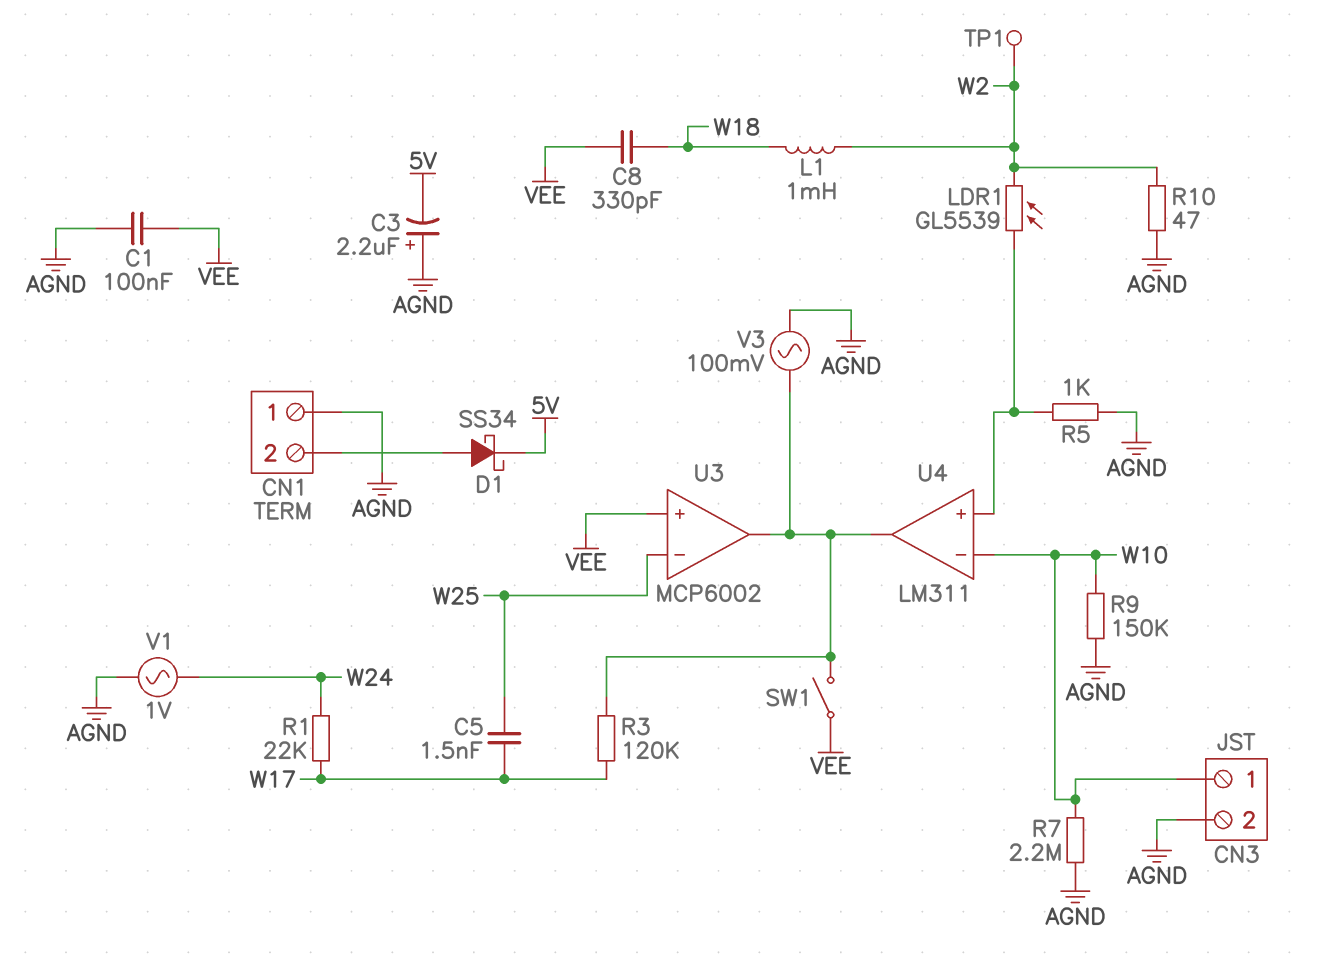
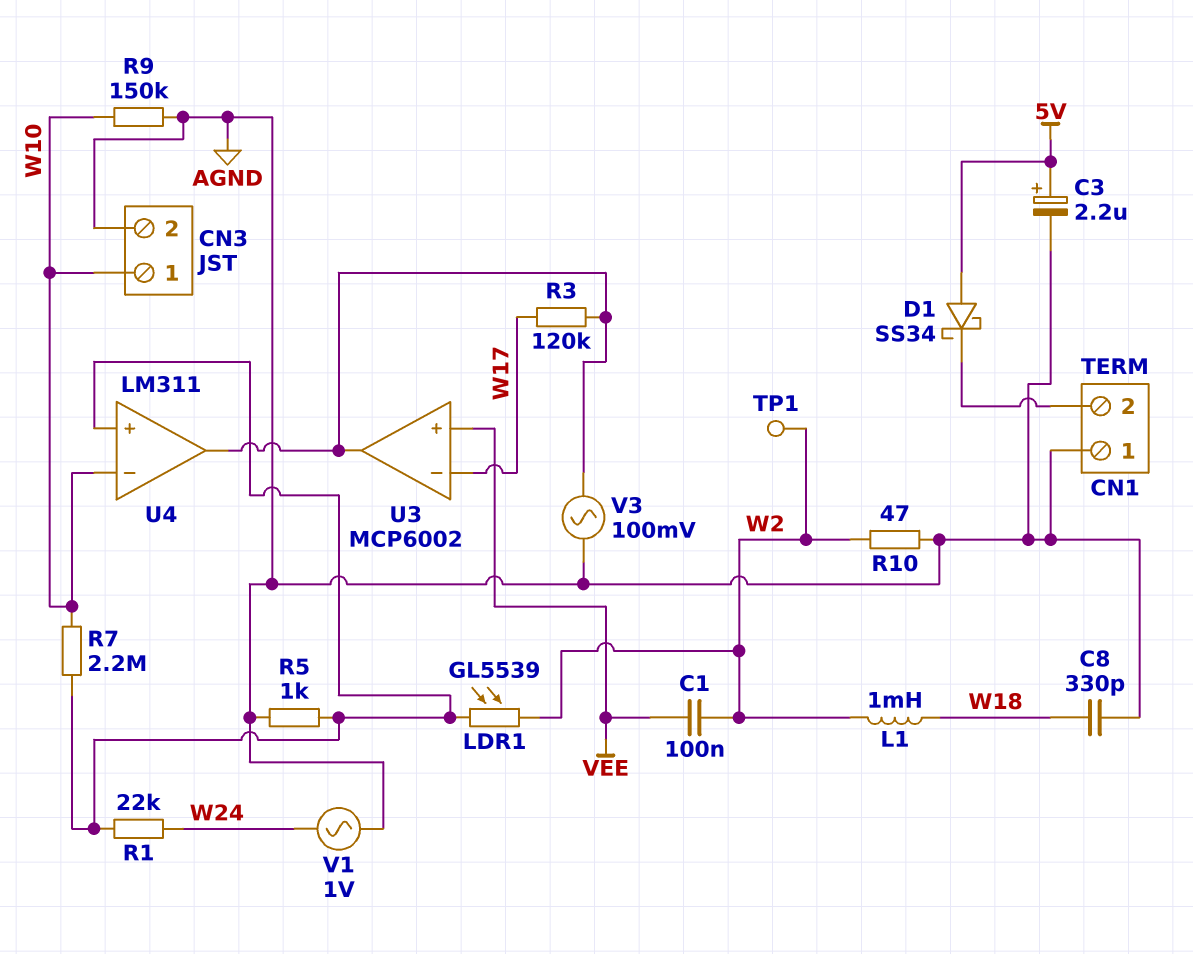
C1: 100nF (AGND, VEE) -> 100nF (VEE, W2)
C3: 2.2uF (plus AGND, minus 5V) -> 2.2uF (plus 5V, minus AGND)
C5: 1.5nF (W17, W25) -> none
C8: 330pF (VEE, W18) -> 330pF (AGND, W18)
D1: schottky SS34 (A CN1/2, K 5V) -> schottky SS34 (A 5V, K CN1/2)
R1: 22k (W17, W24) -> 22k (U4/in+, W24)
R7: 2.2M (AGND, W10) -> 2.2M (U4/in+, W10)
SW1: switch (U3/out, VEE) -> none
U3 pin in-: W25 -> W17

